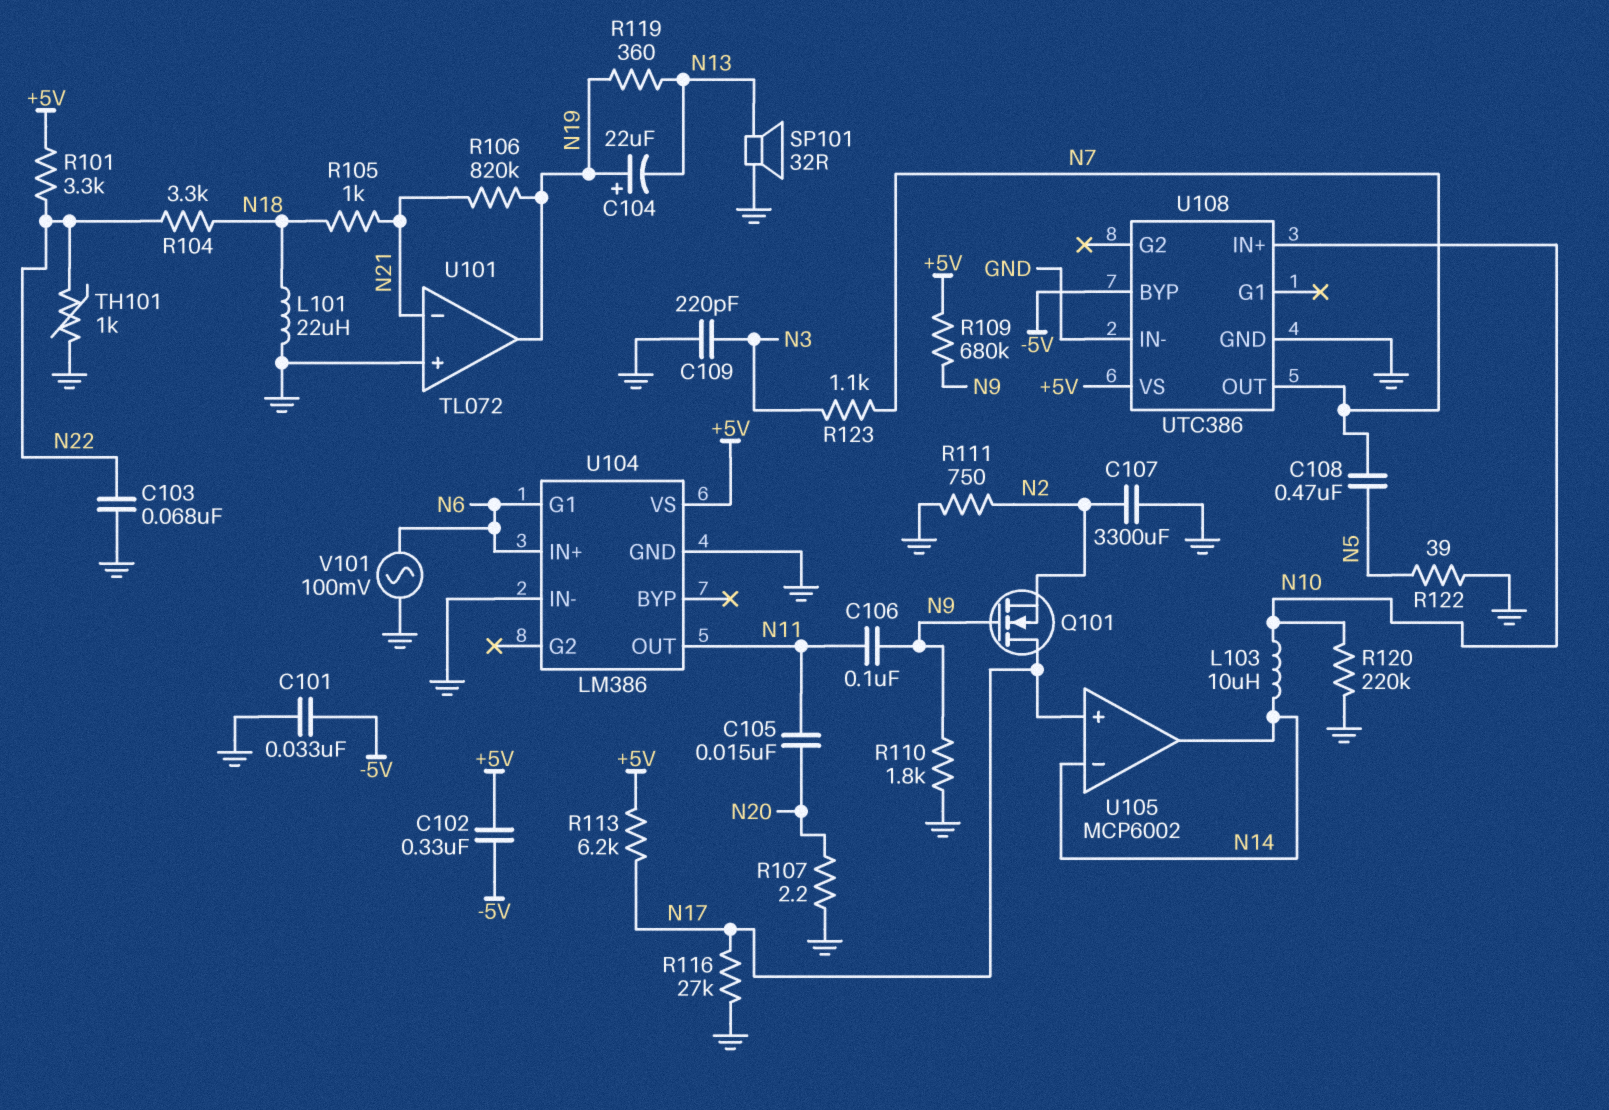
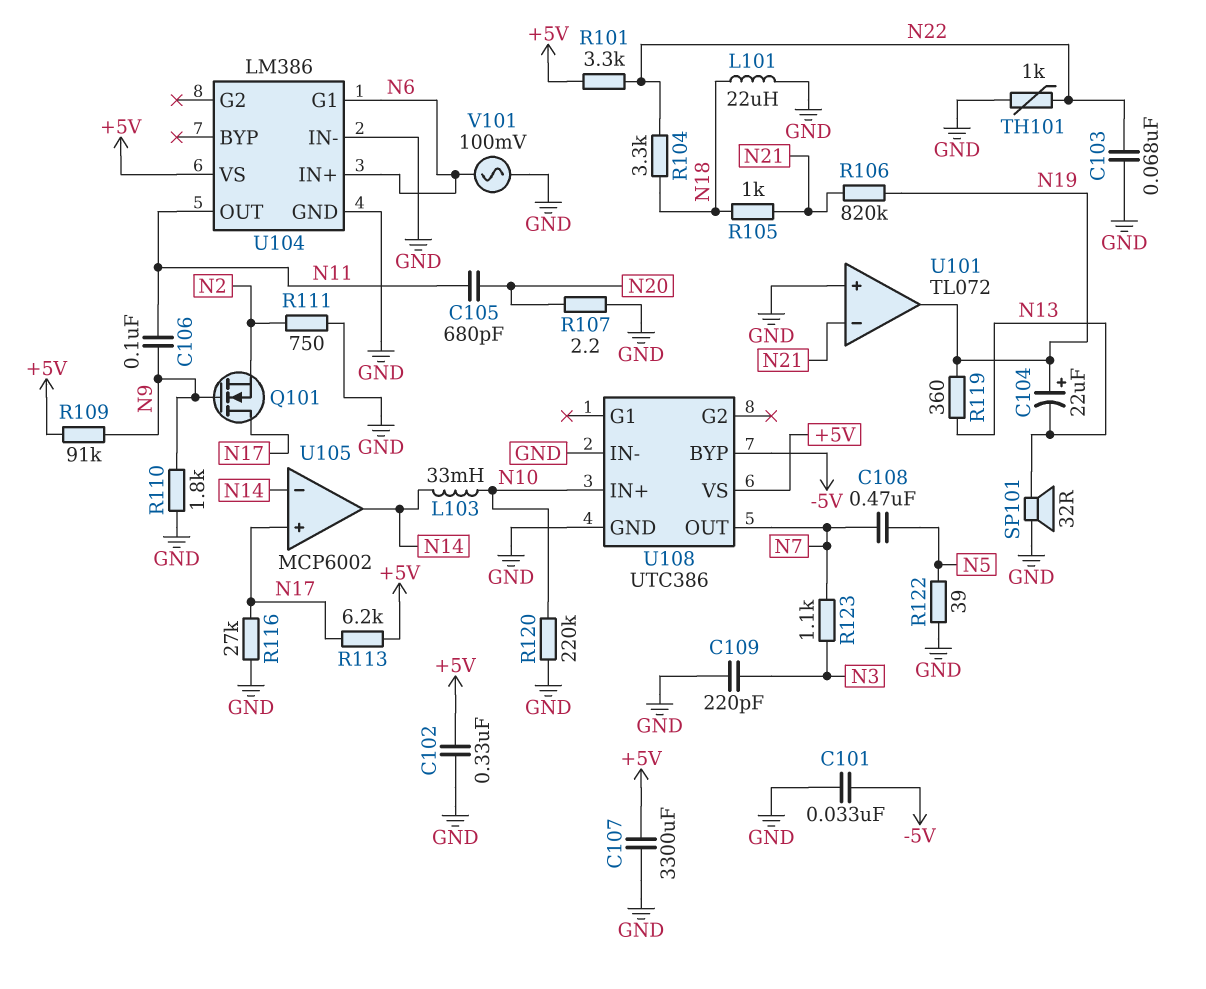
C102: 330nF (+5V, -5V) -> 330nF (+5V, GND)
C105: 15nF (N11, N20) -> 680pF (N11, N20)
C107: 3300uF (GND, N2) -> 3300uF (+5V, GND)
L103: 10uH (N10, N14) -> 33mH (N10, N14)
R109: 680k (+5V, N9) -> 91k (+5V, N9)

